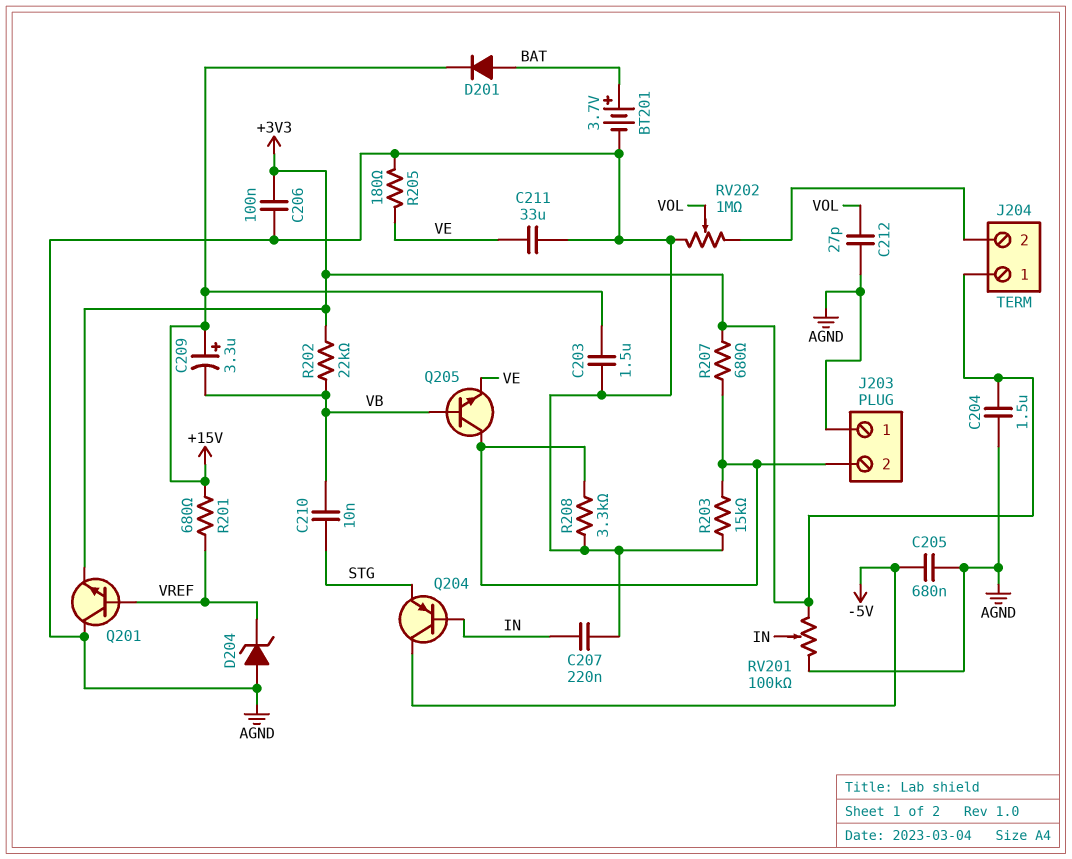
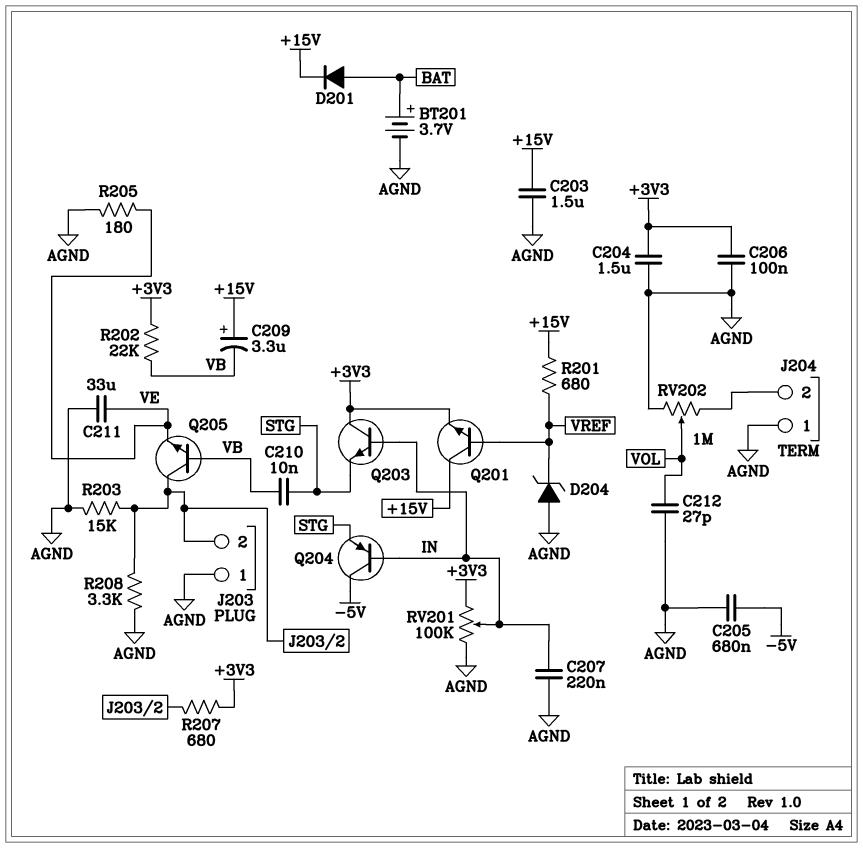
J204 pin 1: +3V3 -> AGND
Q201: NPN (B VREF, C AGND, E +3V3) -> NPN (B VREF, C +15V, E +3V3)
Q203: none -> NPN (B IN, C +3V3, E STG)

